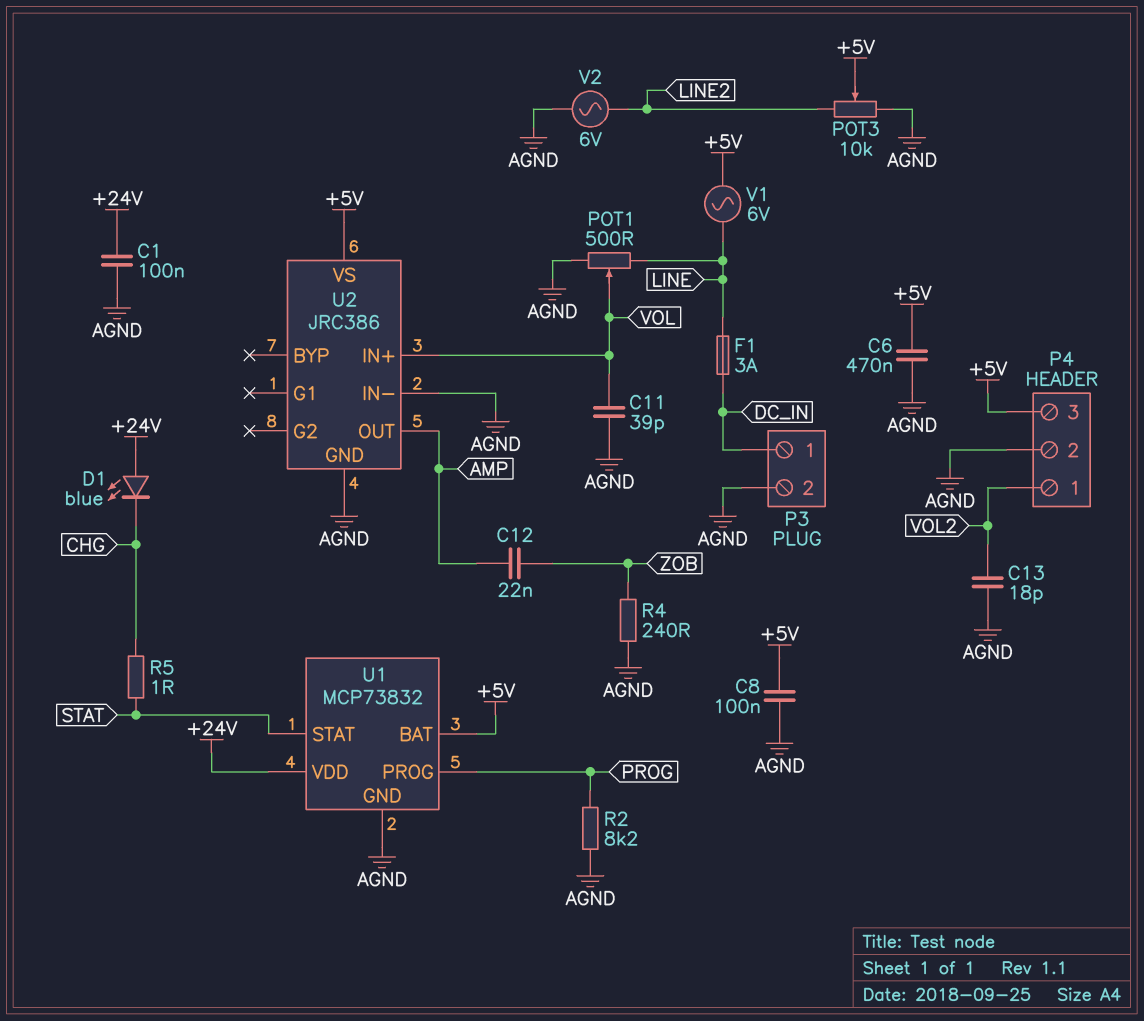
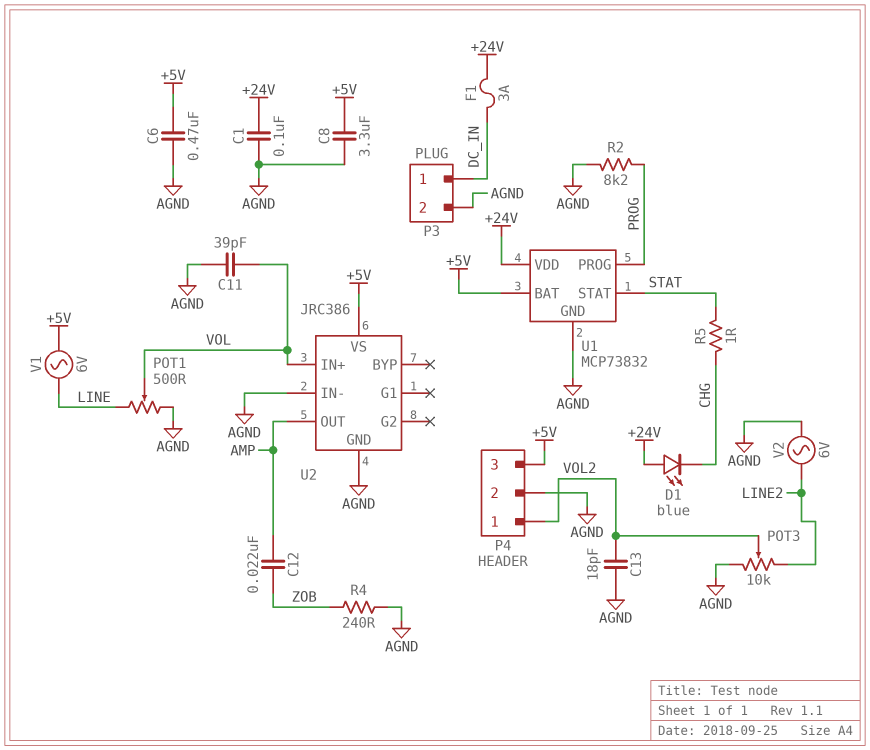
C8: 100nF (+5V, AGND) -> 3.3uF (+5V, AGND)
F1: 3A (DC_IN, LINE) -> 3A (+24V, DC_IN)
POT3: 10k (AGND, LINE2, wiper +5V) -> 10k (AGND, LINE2, wiper VOL2)

